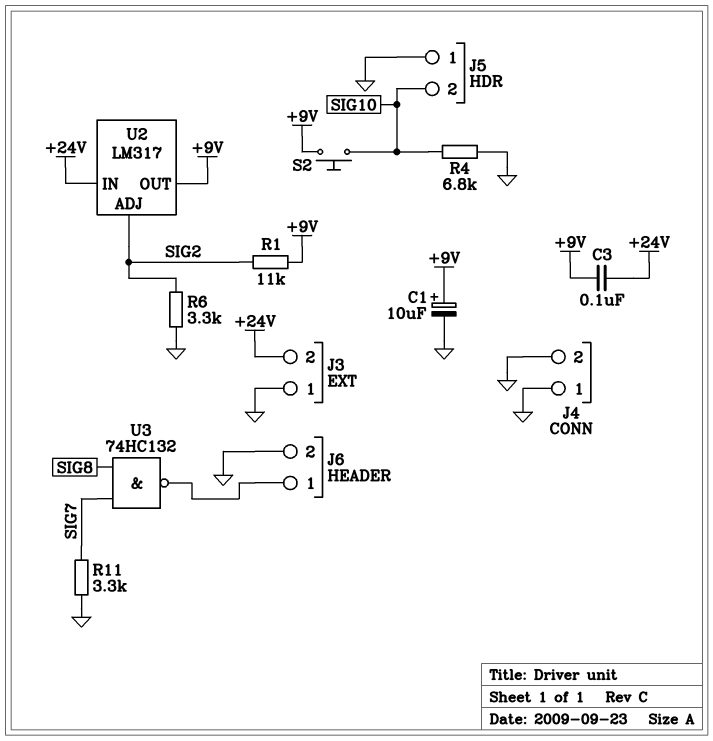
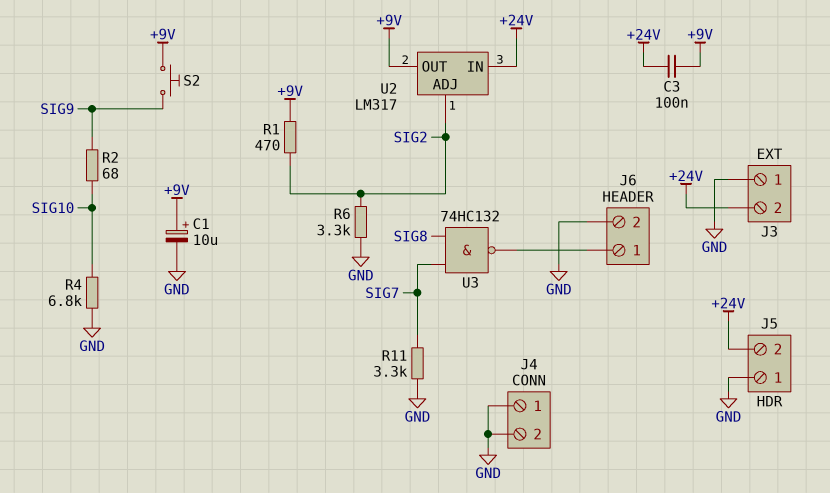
J5 pin 2: SIG10 -> +24V
R1: 11k (+9V, SIG2) -> 470 (+9V, SIG2)
R2: none -> 68 (SIG9, SIG10)
S2: button (+9V, SIG10) -> button (+9V, SIG9)

